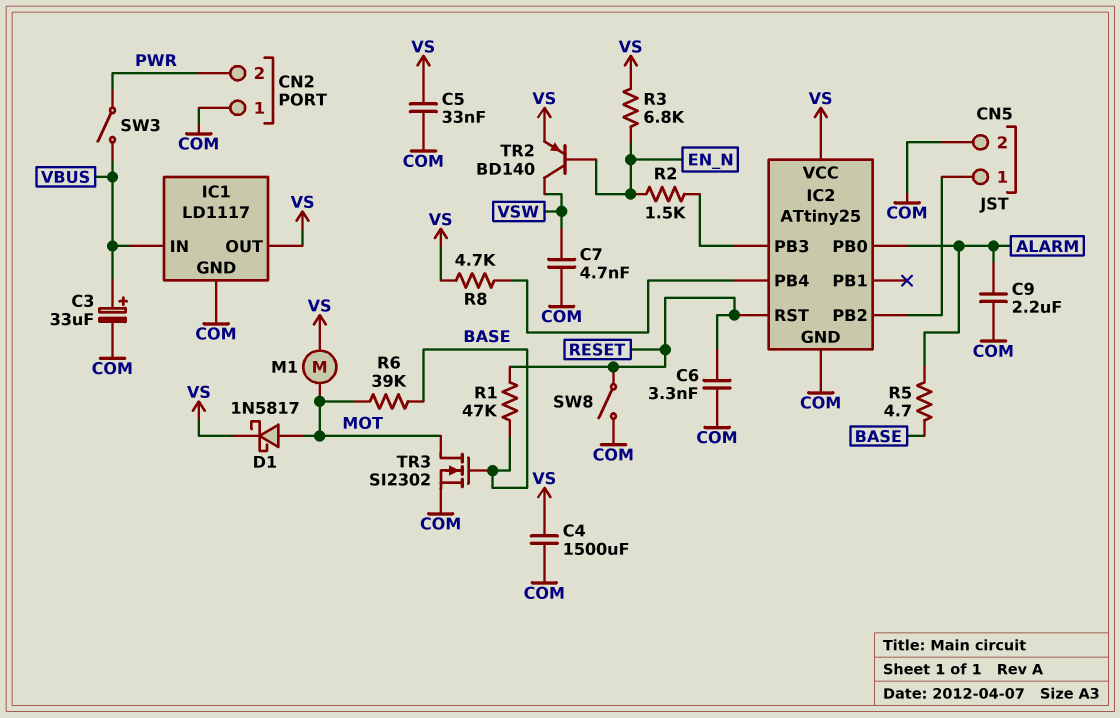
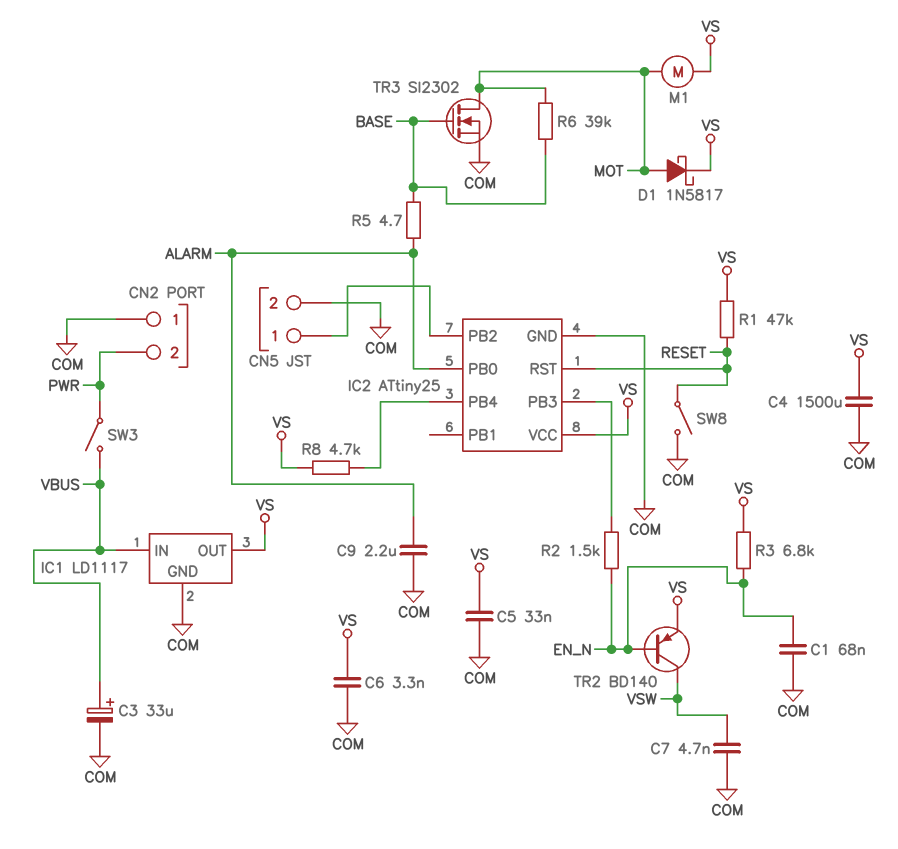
C1: none -> 68nF (COM, EN_N)
C6: 3.3nF (COM, RESET) -> 3.3nF (COM, VS)
R1: 47k (BASE, RESET) -> 47k (RESET, VS)

